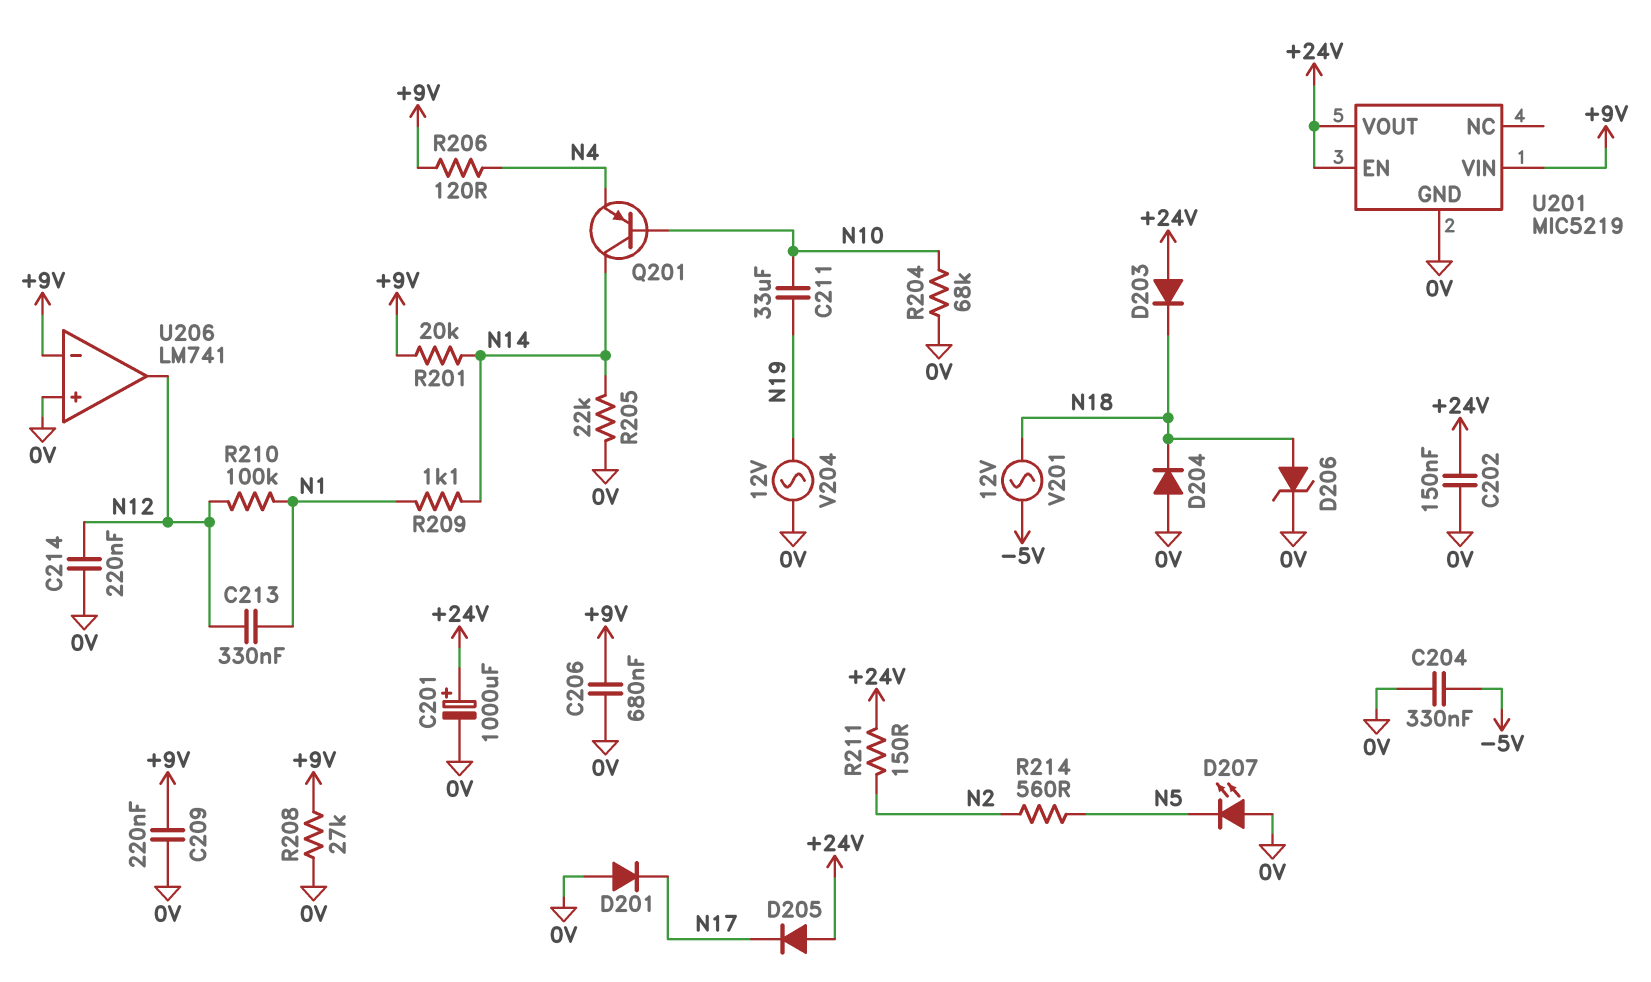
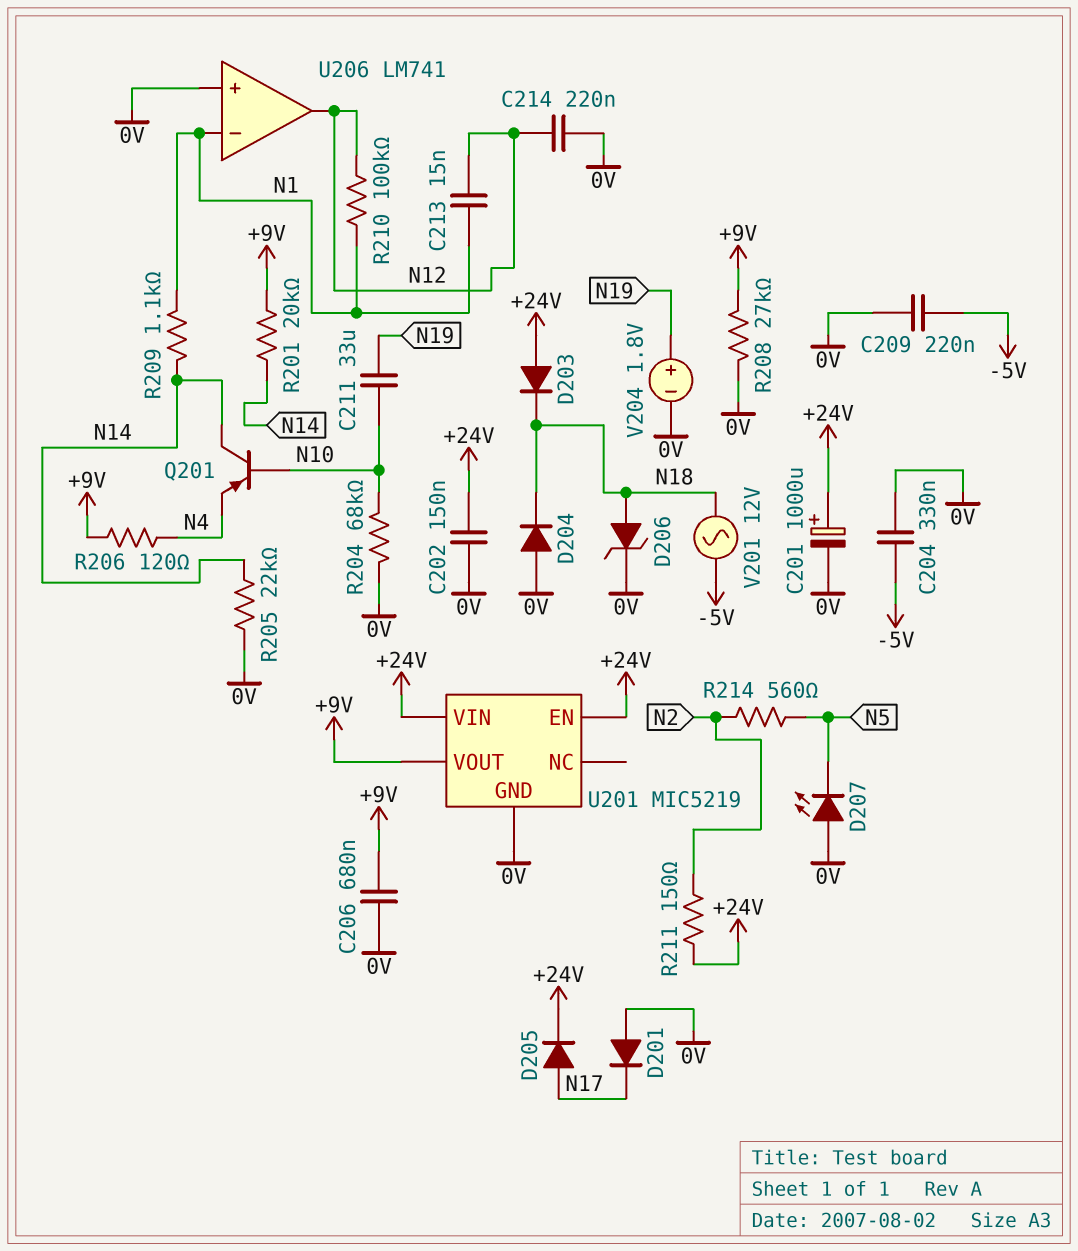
C209: 220nF (+9V, 0V) -> 220nF (-5V, 0V)
C213: 330nF (N1, N12) -> 15nF (N1, N12)
D205: diode (A +24V, K N17) -> diode (A N17, K +24V)
U201 pin VIN: +9V -> +24V
U201 pin VOUT: +24V -> +9V
U206 pin in-: +9V -> N1
V204: AC 12V (0V, N19) -> 1.8V (plus N19, minus 0V)

